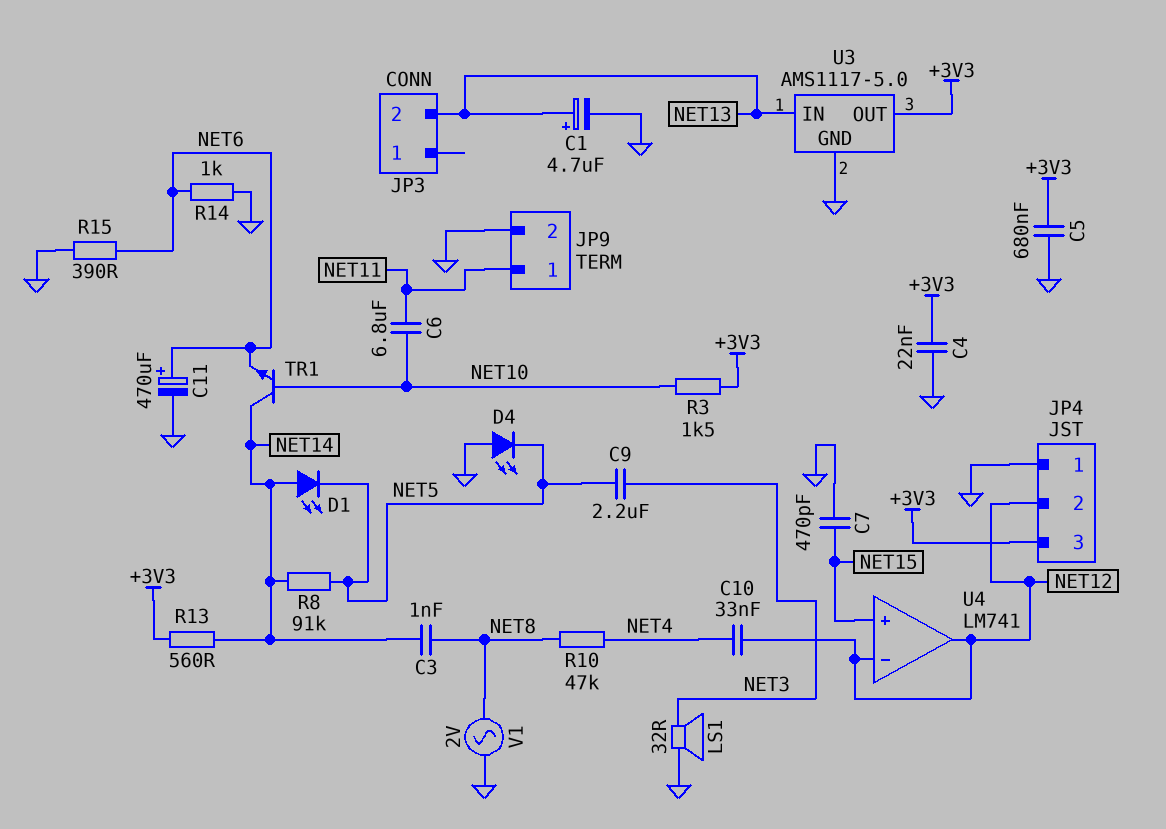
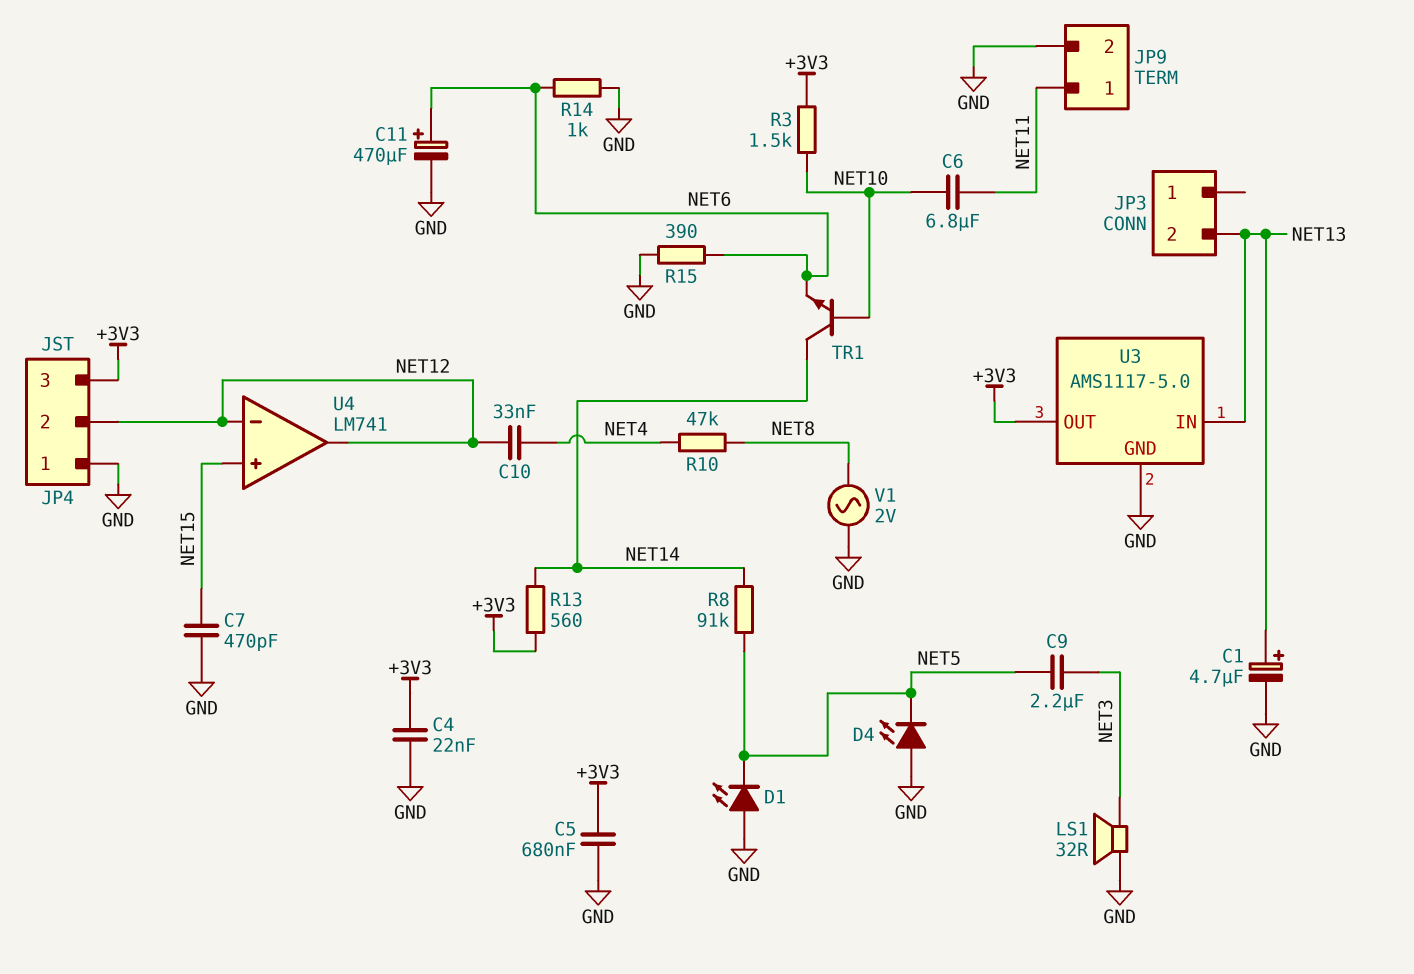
C3: 1nF (NET8, NET14) -> none
D1: LED (A NET14, K NET5) -> LED (A GND, K NET5)

